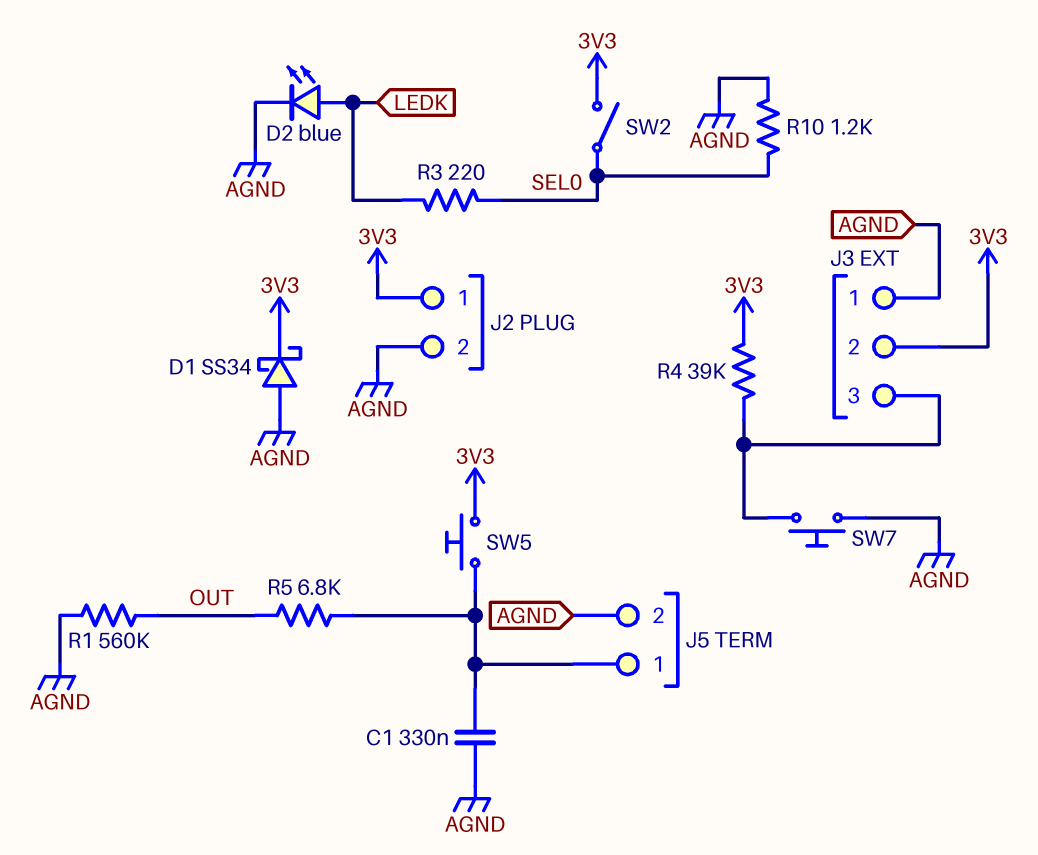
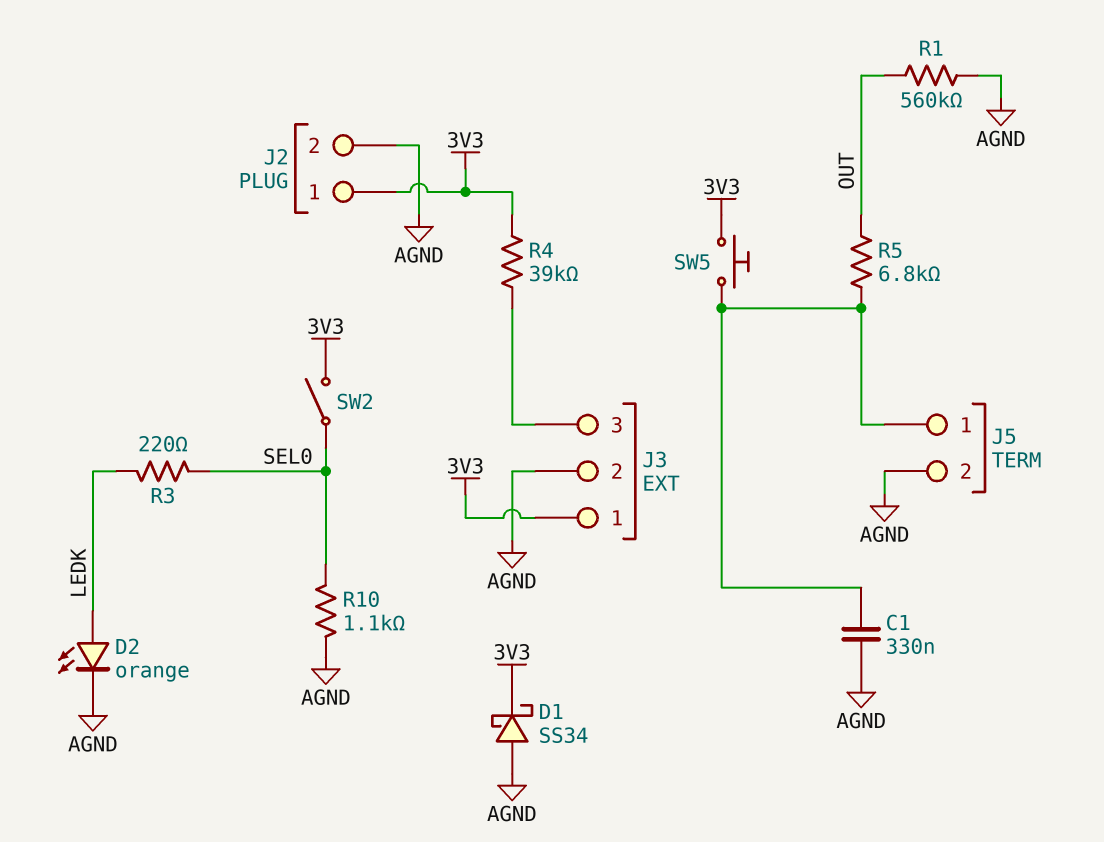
D2: LED blue (A LEDK, K AGND) -> LED orange (A LEDK, K AGND)
J3 pin 1: AGND -> 3V3
J3 pin 2: 3V3 -> AGND
R10: 1.2k (AGND, SEL0) -> 1.1k (AGND, SEL0)
SW7: button (AGND, J3/3) -> none

